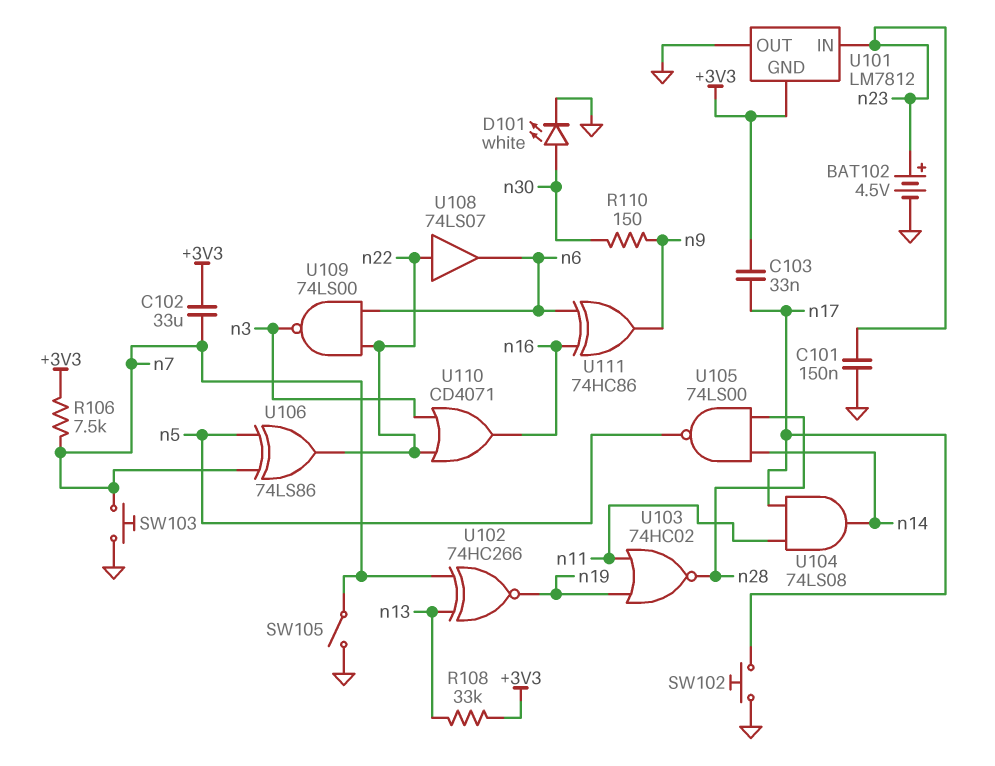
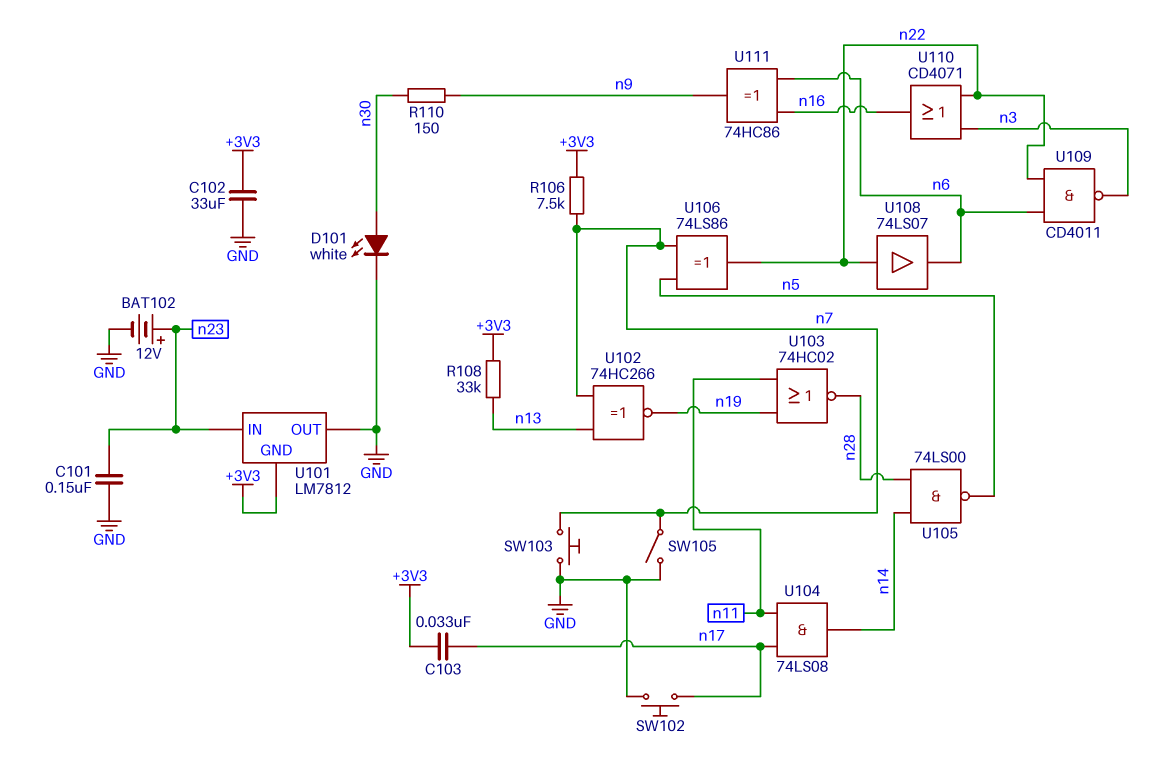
BAT102: 4.5V (plus n23, minus GND) -> 12V (plus n23, minus GND)
C102: 33uF (+3V3, n7) -> 33uF (+3V3, GND)
U109: NAND 74LS00 (in n6, in n22, out n3) -> NAND CD4011 (in n6, in n22, out n3)

